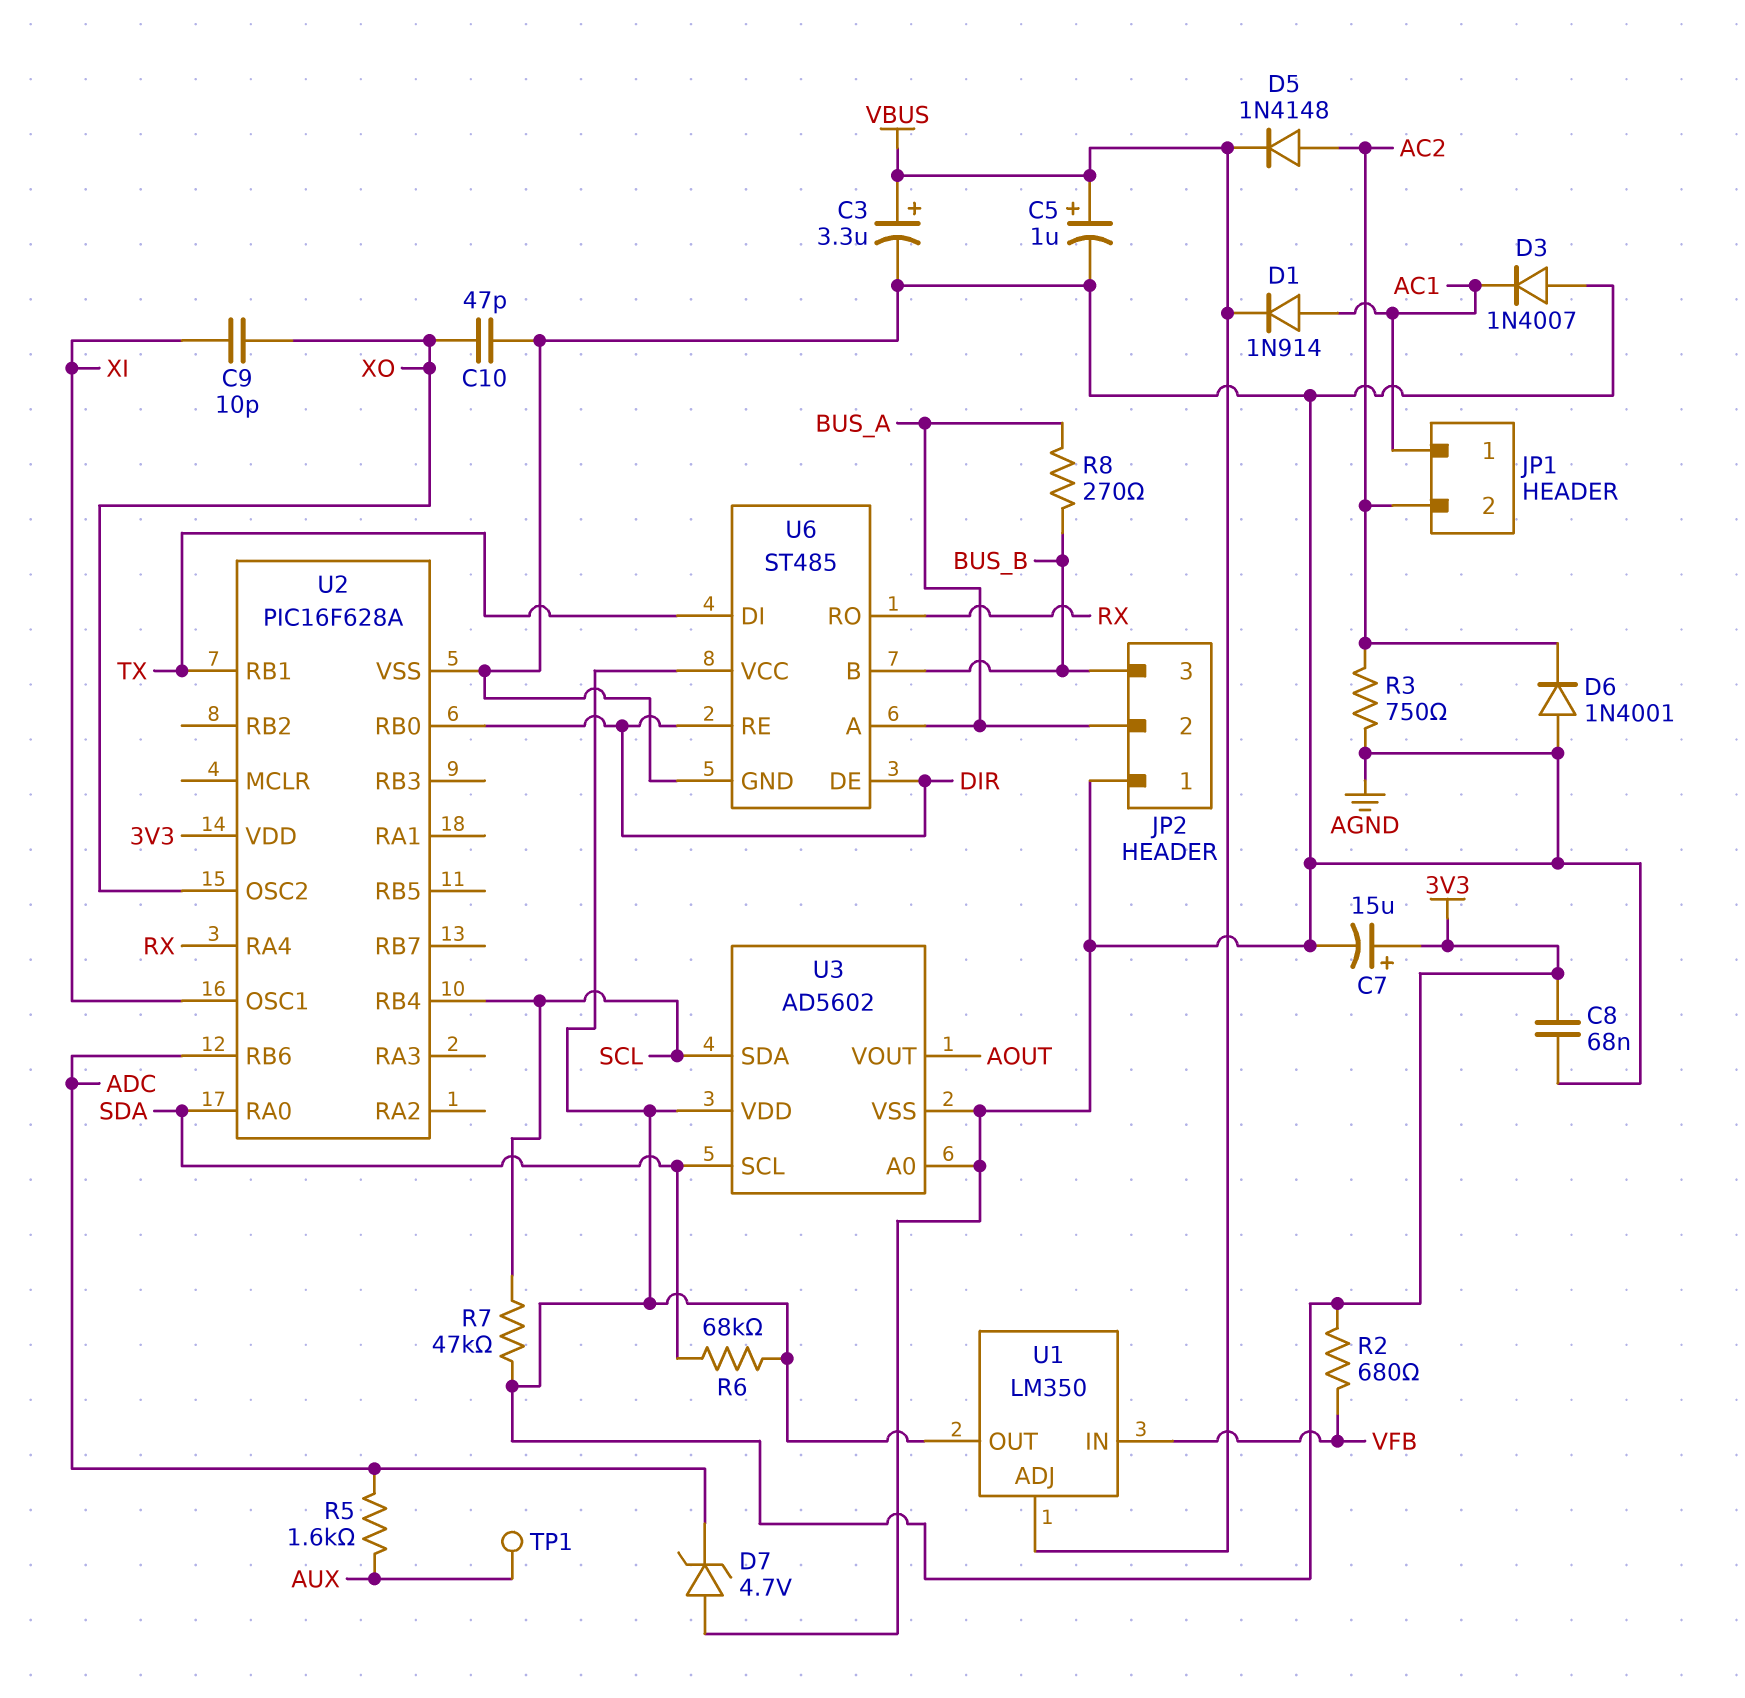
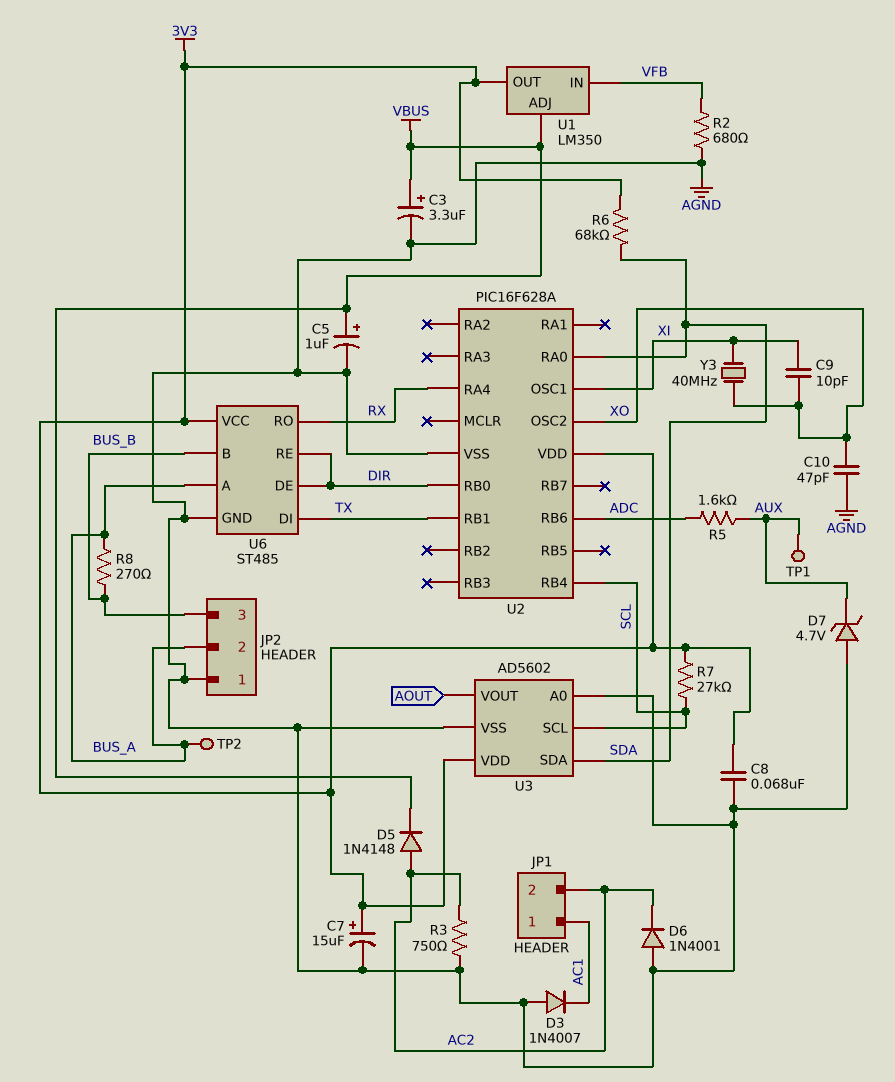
D1: diode 1N914 (A AC1, K VBUS) -> none
D7: zener 4.7V (A AGND, K ADC) -> zener 4.7V (A AGND, K AUX)
R2: 680 (3V3, VFB) -> 680 (AGND, VFB)
R7: 47k (3V3, SCL) -> 27k (3V3, SCL)
TP2: none -> test point (BUS_A)
U3 pin SCL: SDA -> SCL
U3 pin SDA: SCL -> SDA
Y3: none -> 40MHz (XI, XO)

